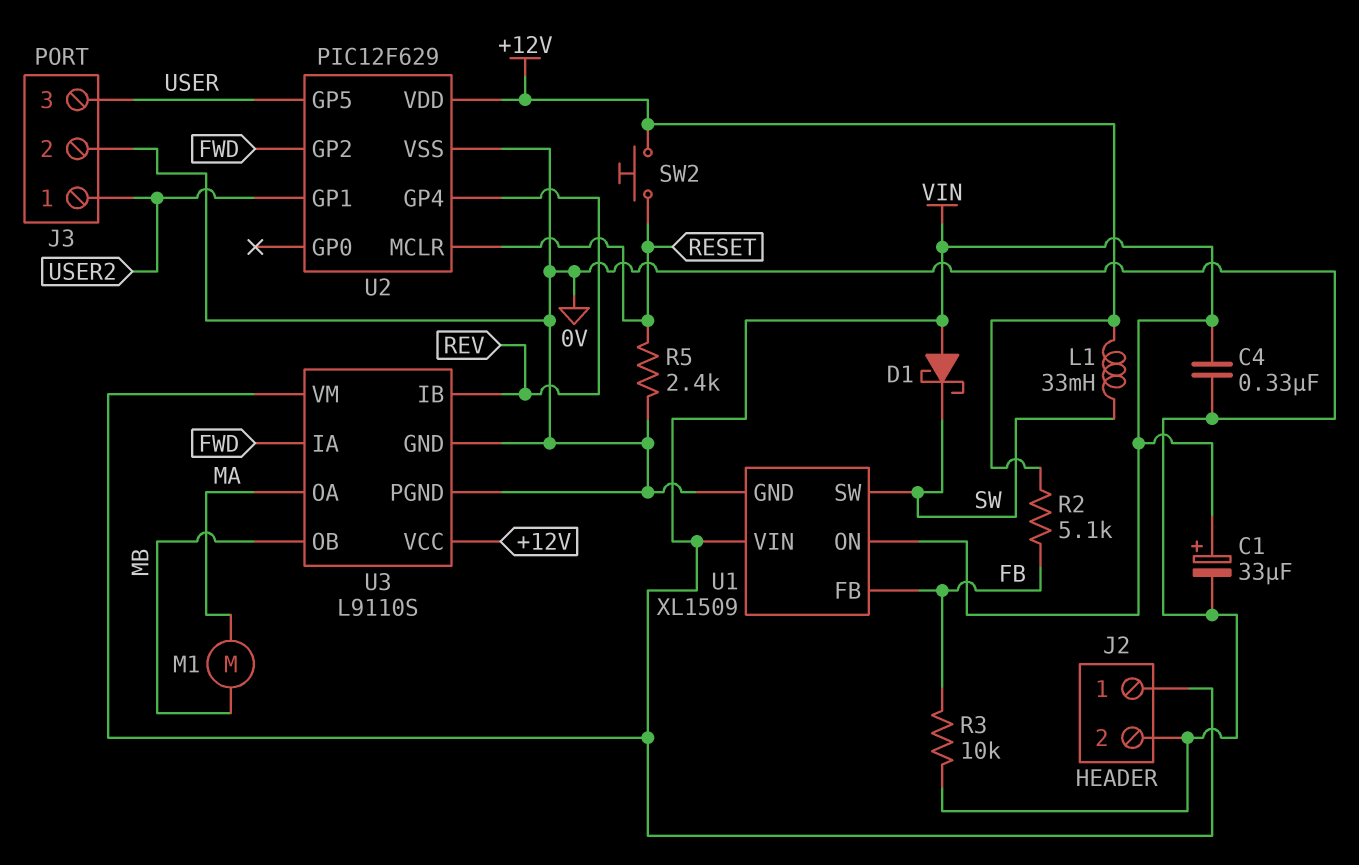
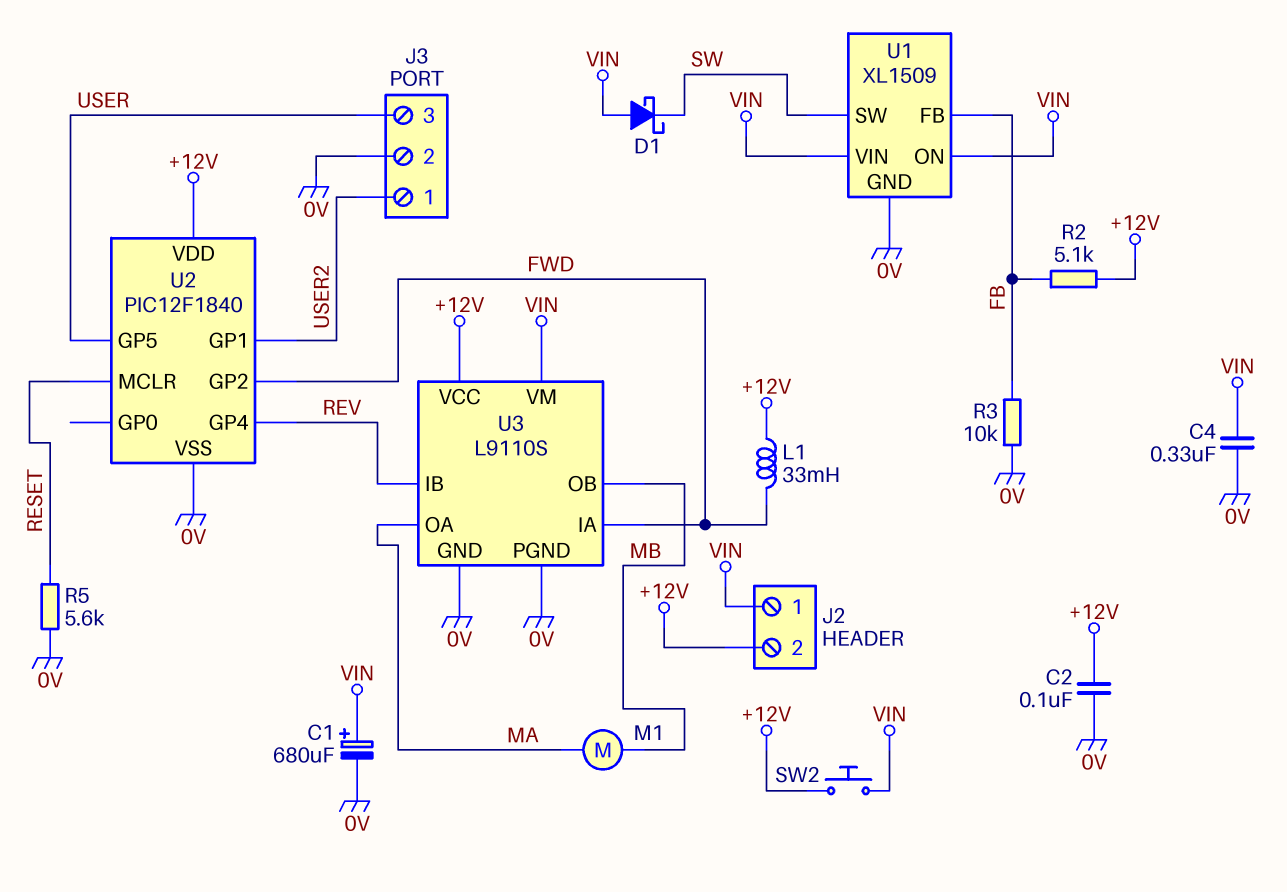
C1: 33uF (plus VIN, minus 0V) -> 680uF (plus VIN, minus 0V)
C2: none -> 100nF (+12V, 0V)
J2 pin 2: 0V -> +12V
L1: 33mH (+12V, SW) -> 33mH (+12V, FWD)
R5: 2.4k (0V, RESET) -> 5.6k (0V, RESET)
SW2: button (+12V, RESET) -> button (+12V, VIN)
U2: PIC12F629 -> PIC12F1840

